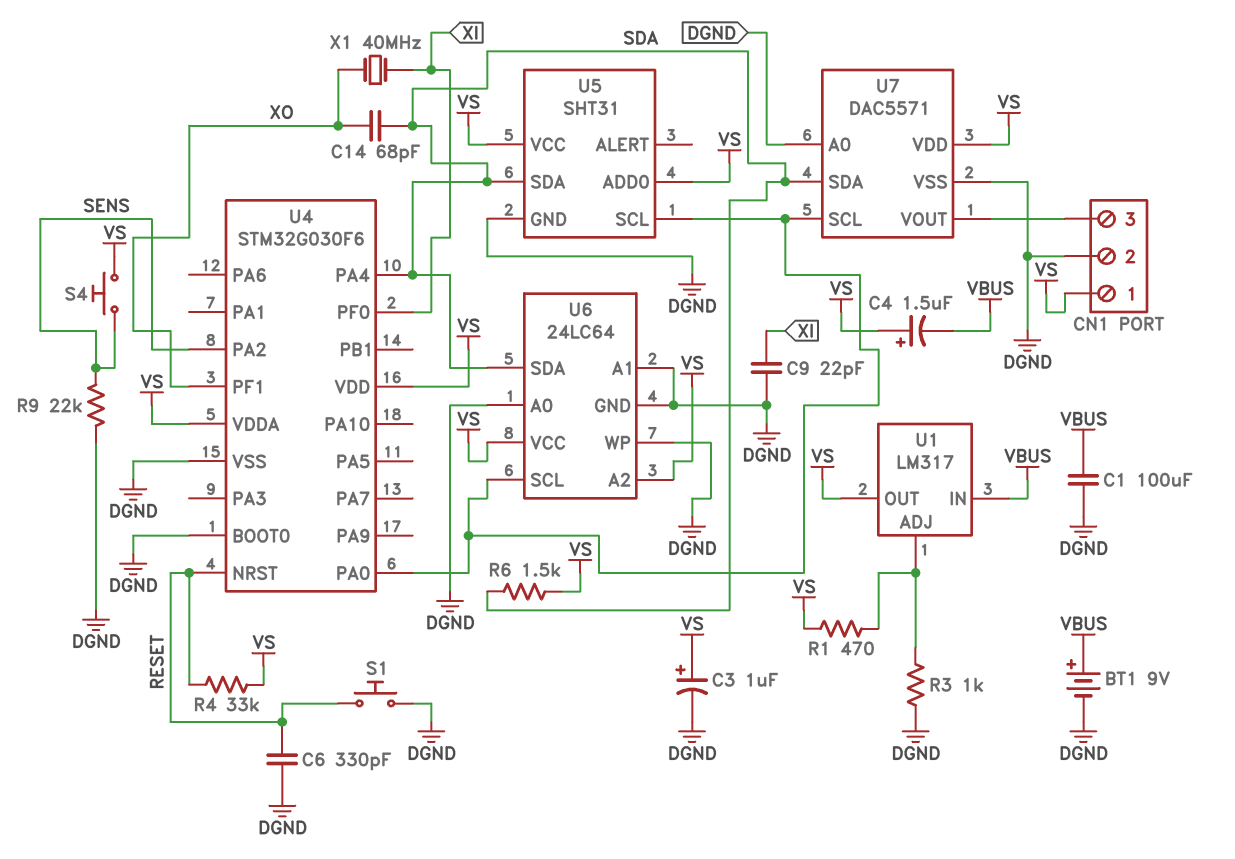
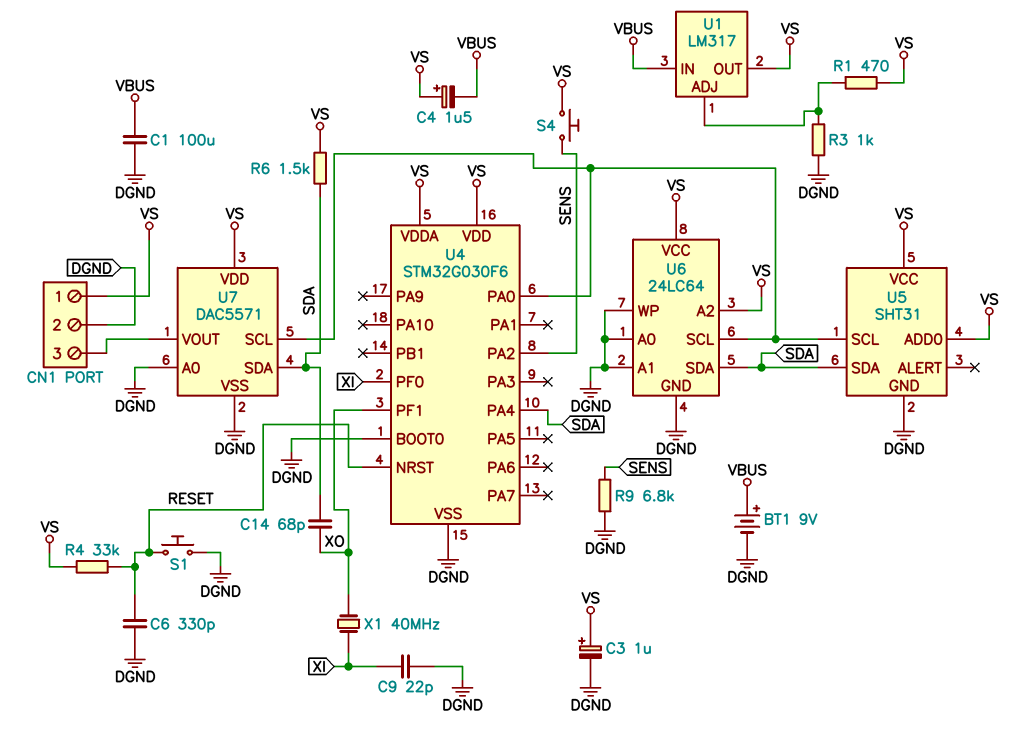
R9: 22k (DGND, SENS) -> 6.8k (DGND, SENS)

